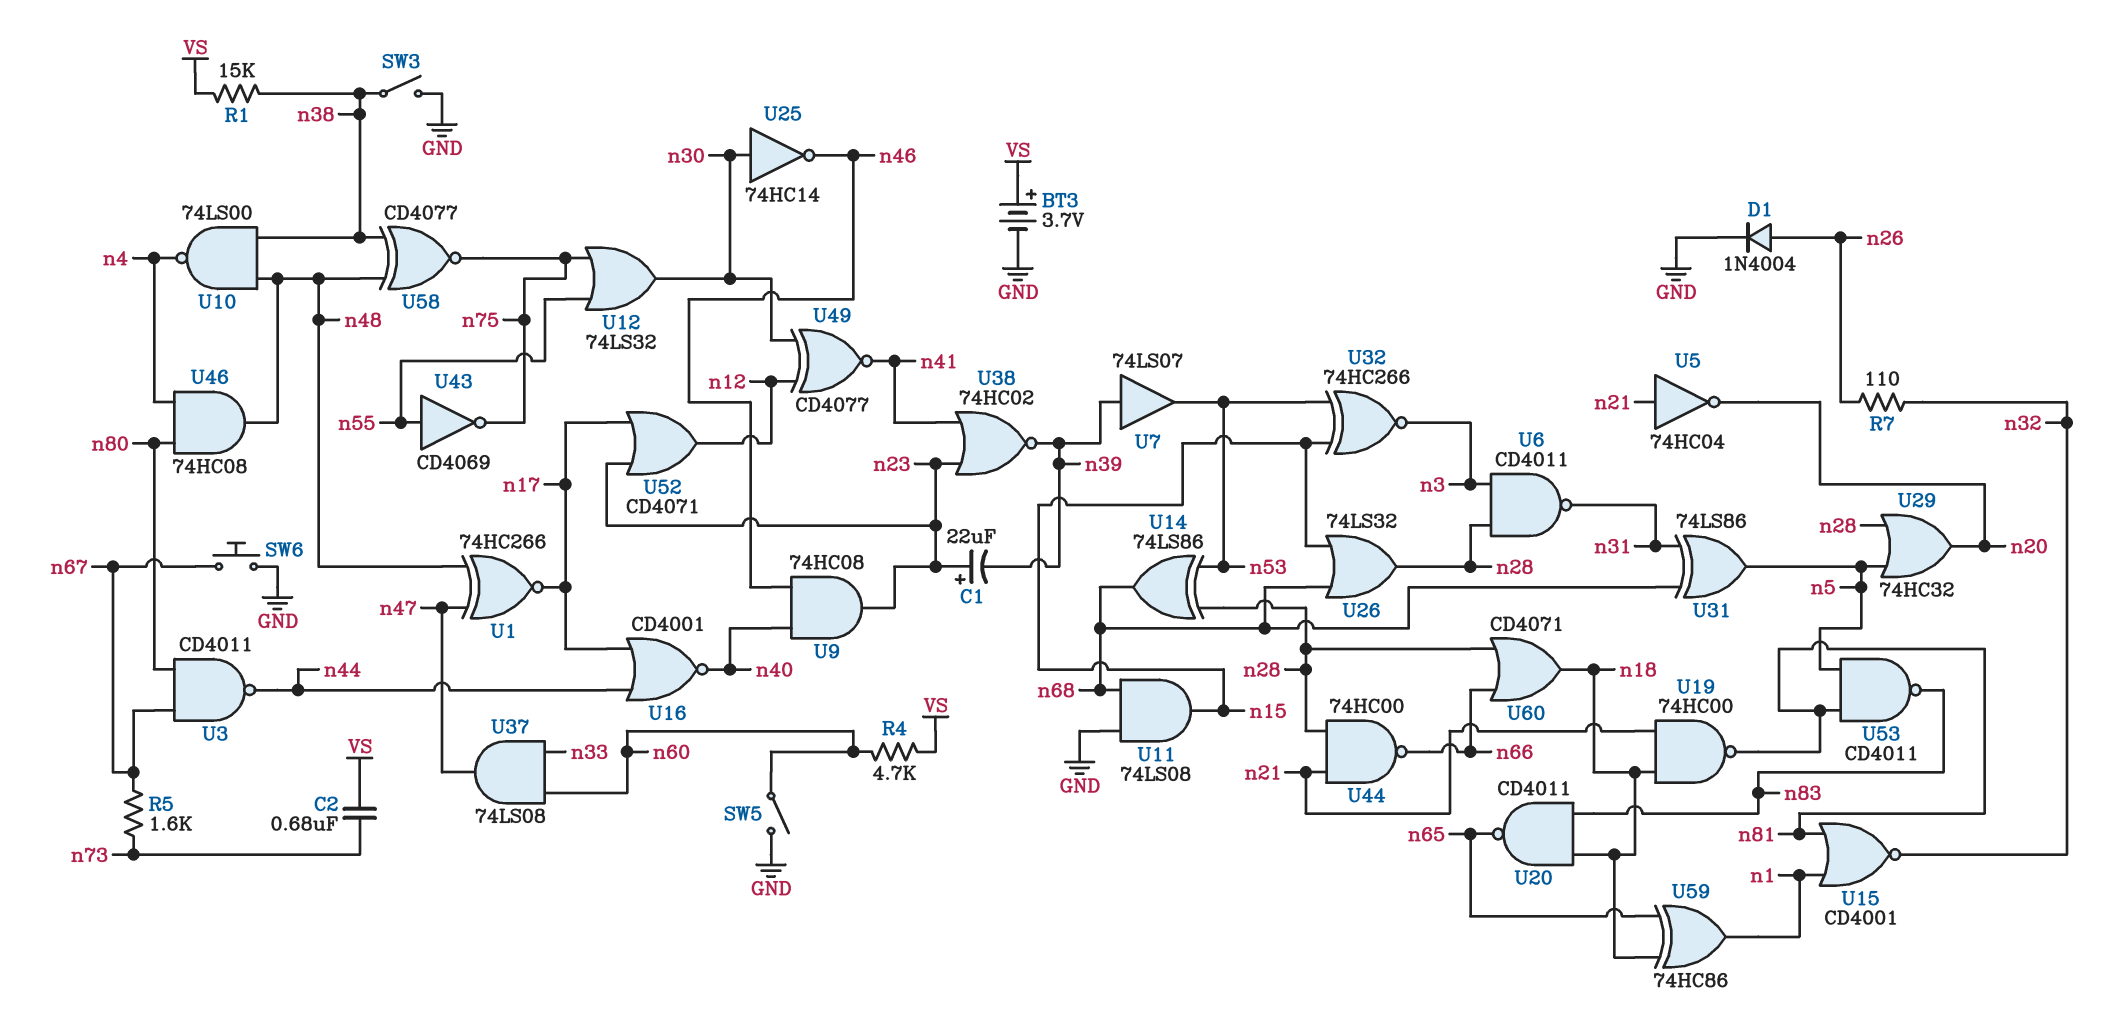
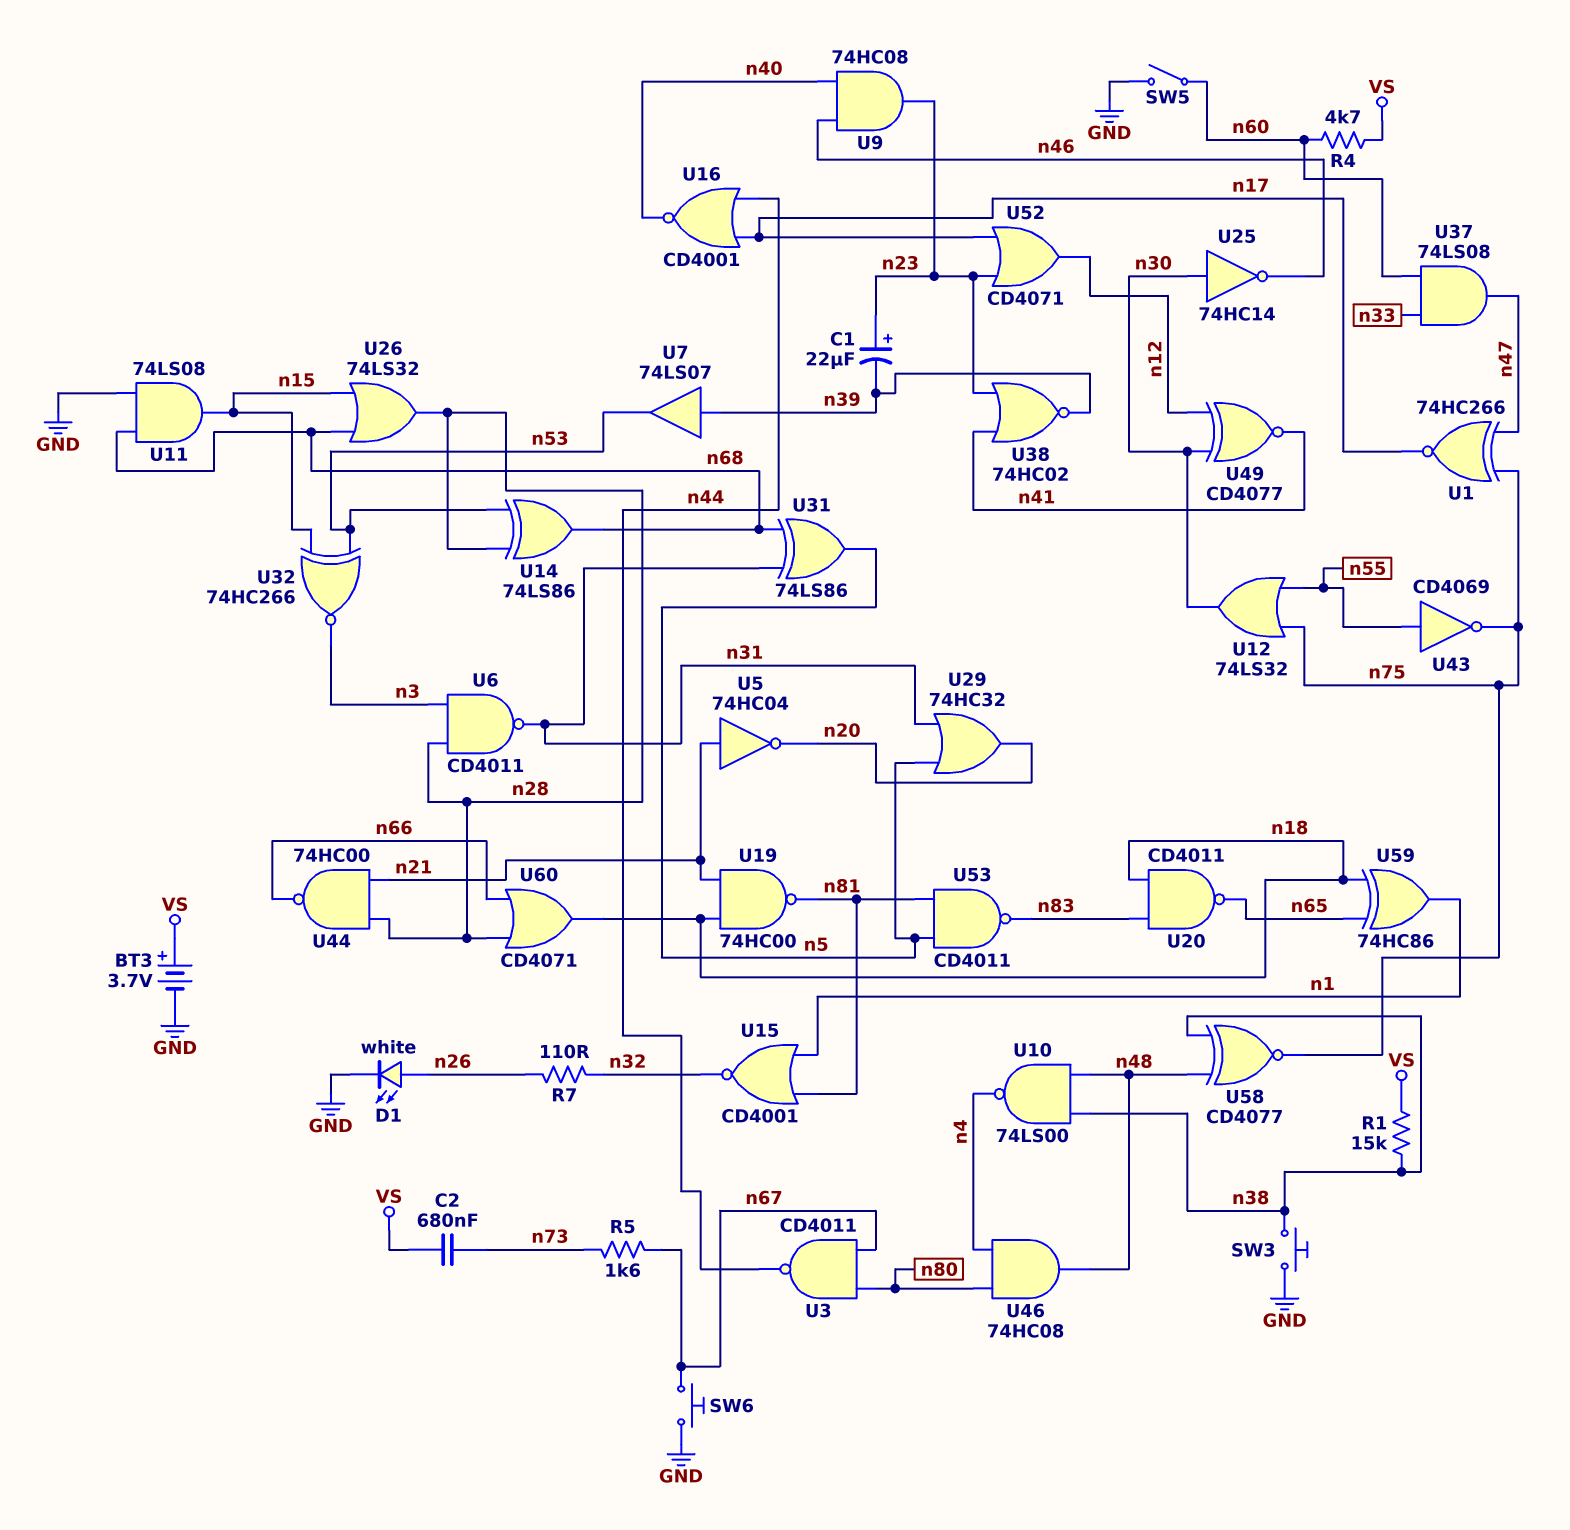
D1: diode 1N4004 (A n26, K GND) -> LED white (A n26, K GND)
SW3: switch (GND, n38) -> button (GND, n38)
U1: XNOR 74HC266 (in n47, in n48, out n17) -> XNOR 74HC266 (in n47, in n75, out n17)
U29: OR 74HC32 (in n5, in n28, out n20) -> OR 74HC32 (in n5, in n31, out n20)

